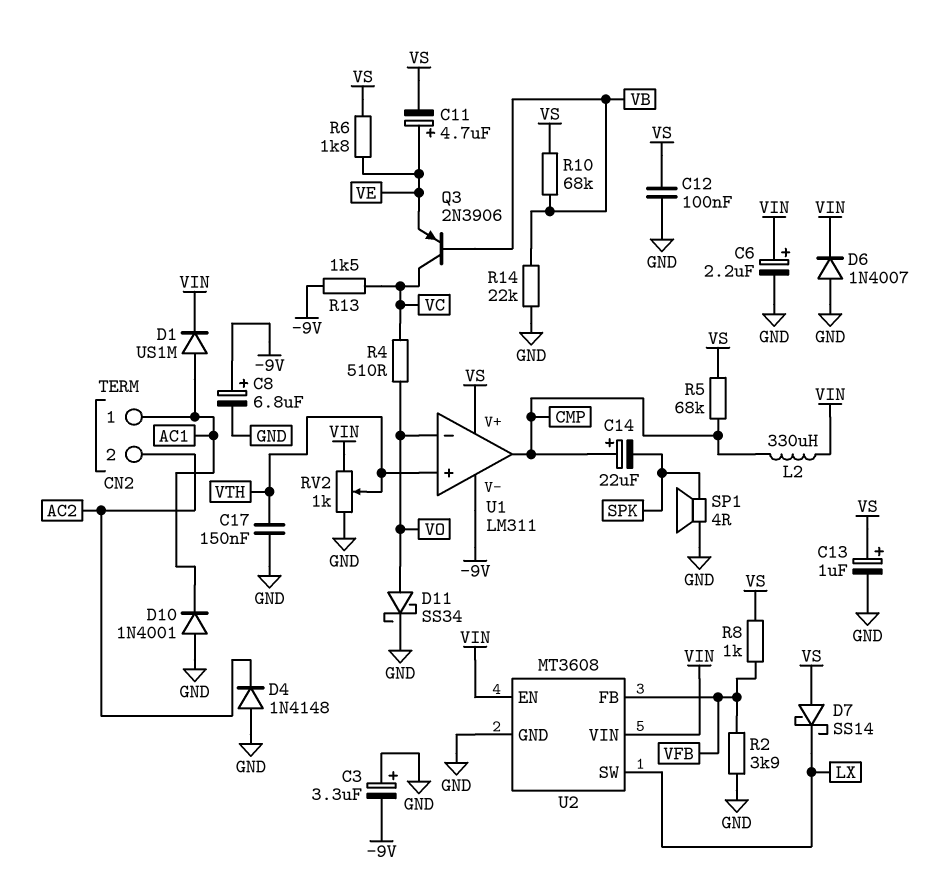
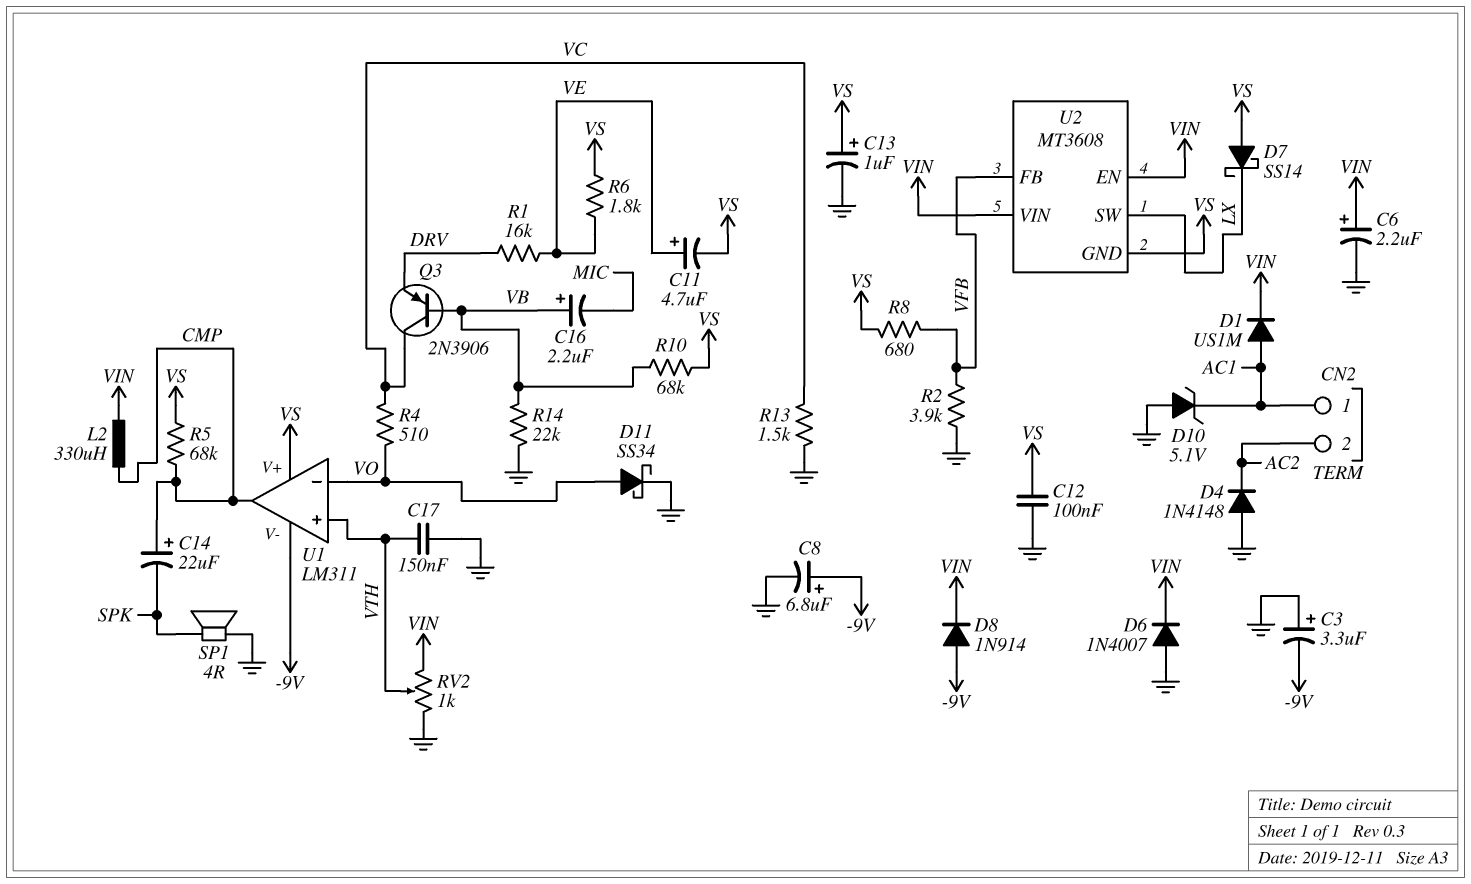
C16: none -> 2.2uF (plus VB, minus MIC)
D8: none -> diode 1N914 (A -9V, K VIN)
D10: diode 1N4001 (A GND, K AC1) -> zener 5.1V (A GND, K AC1)
Q3: PNP 2N3906 (B VB, C VC, E VE) -> PNP 2N3906 (B VB, C VC, E DRV)
R1: none -> 16k (DRV, VE)
R8: 1k (VFB, VS) -> 680 (VFB, VS)
R13: 1.5k (-9V, VC) -> 1.5k (GND, VC)
U2 pin GND: GND -> VS

